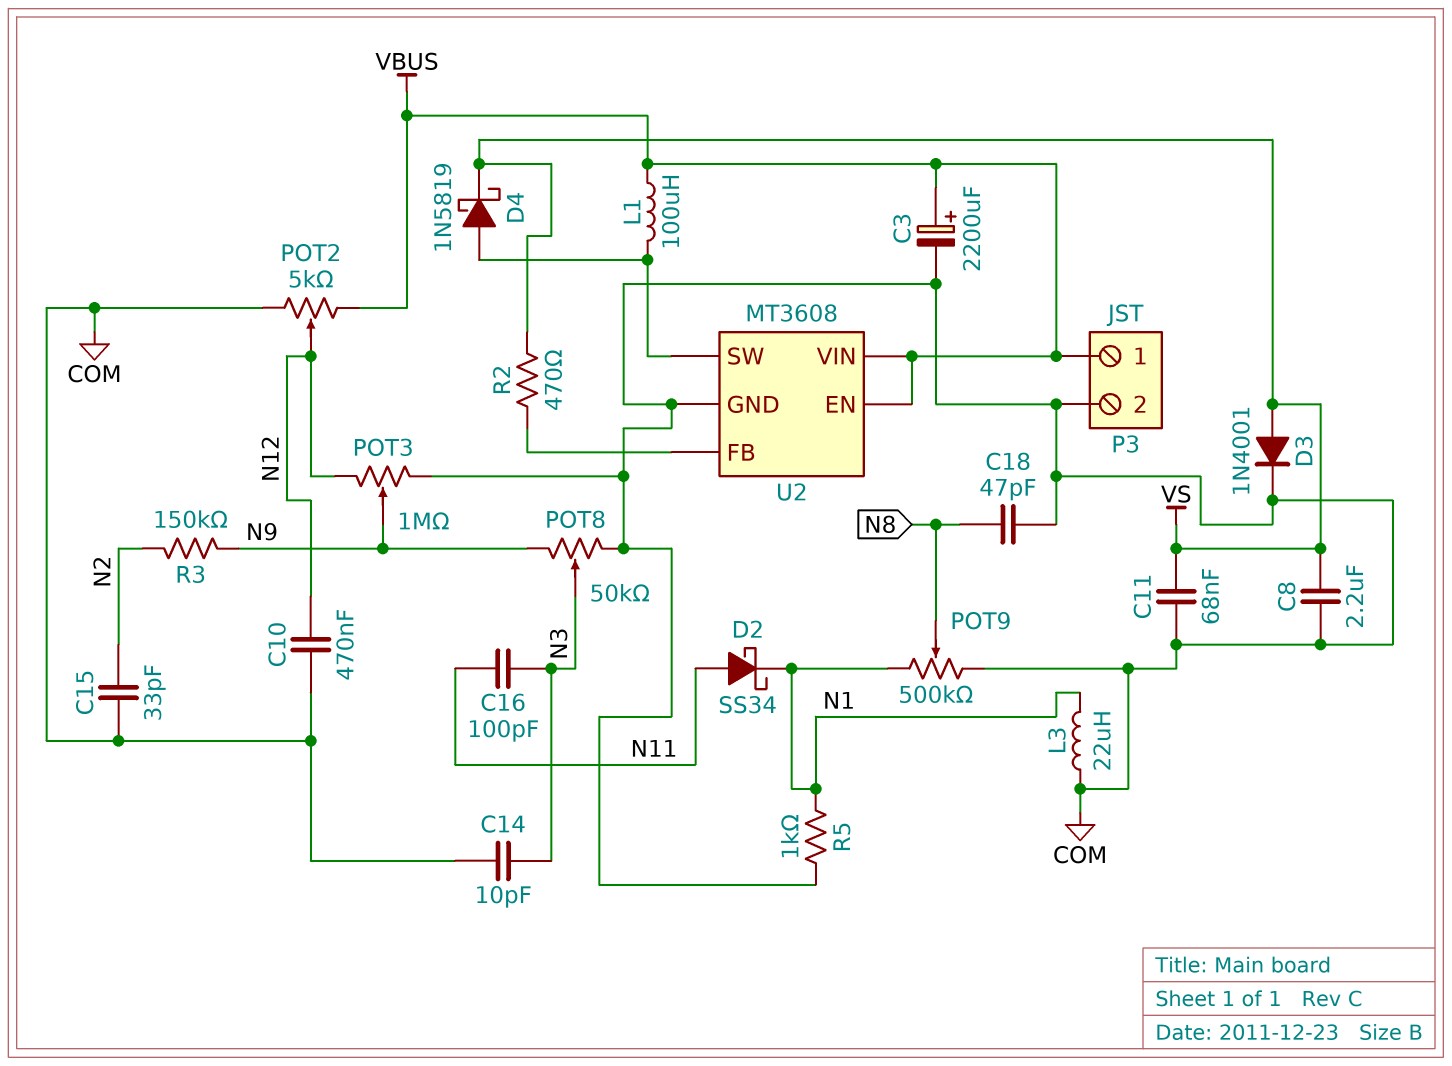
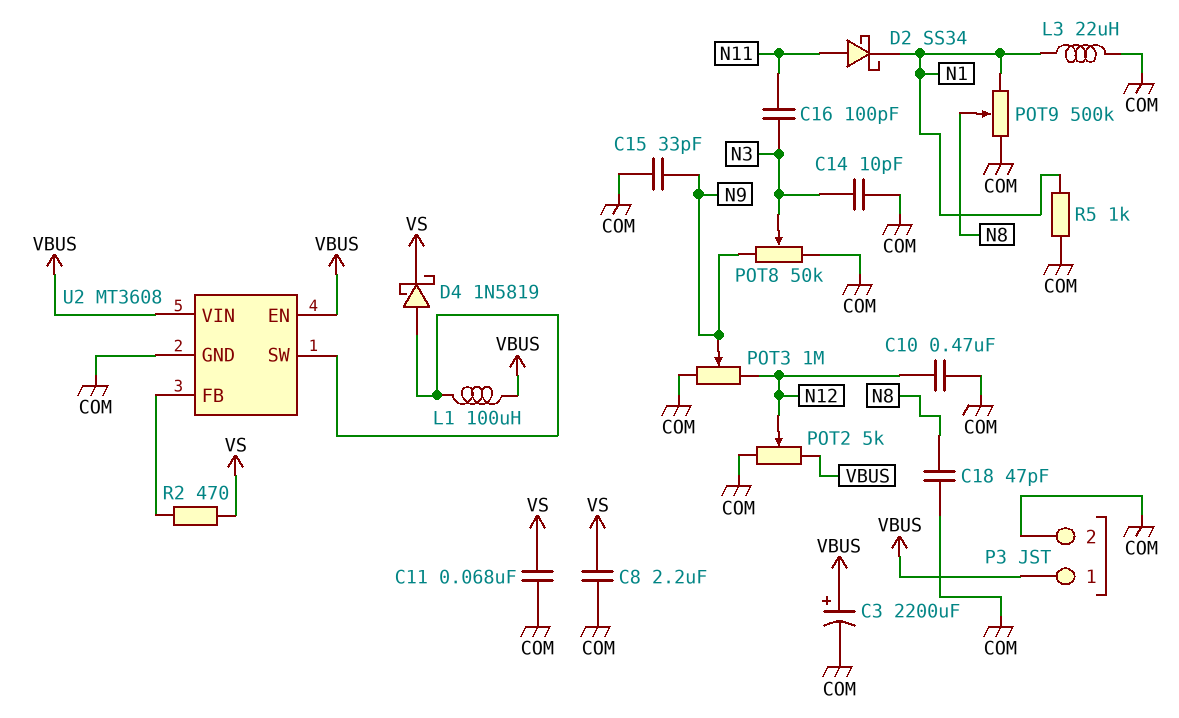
C15: 33pF (COM, N2) -> 33pF (COM, N9)
D3: diode 1N4001 (A VS, K COM) -> none
R3: 150k (N2, N9) -> none

